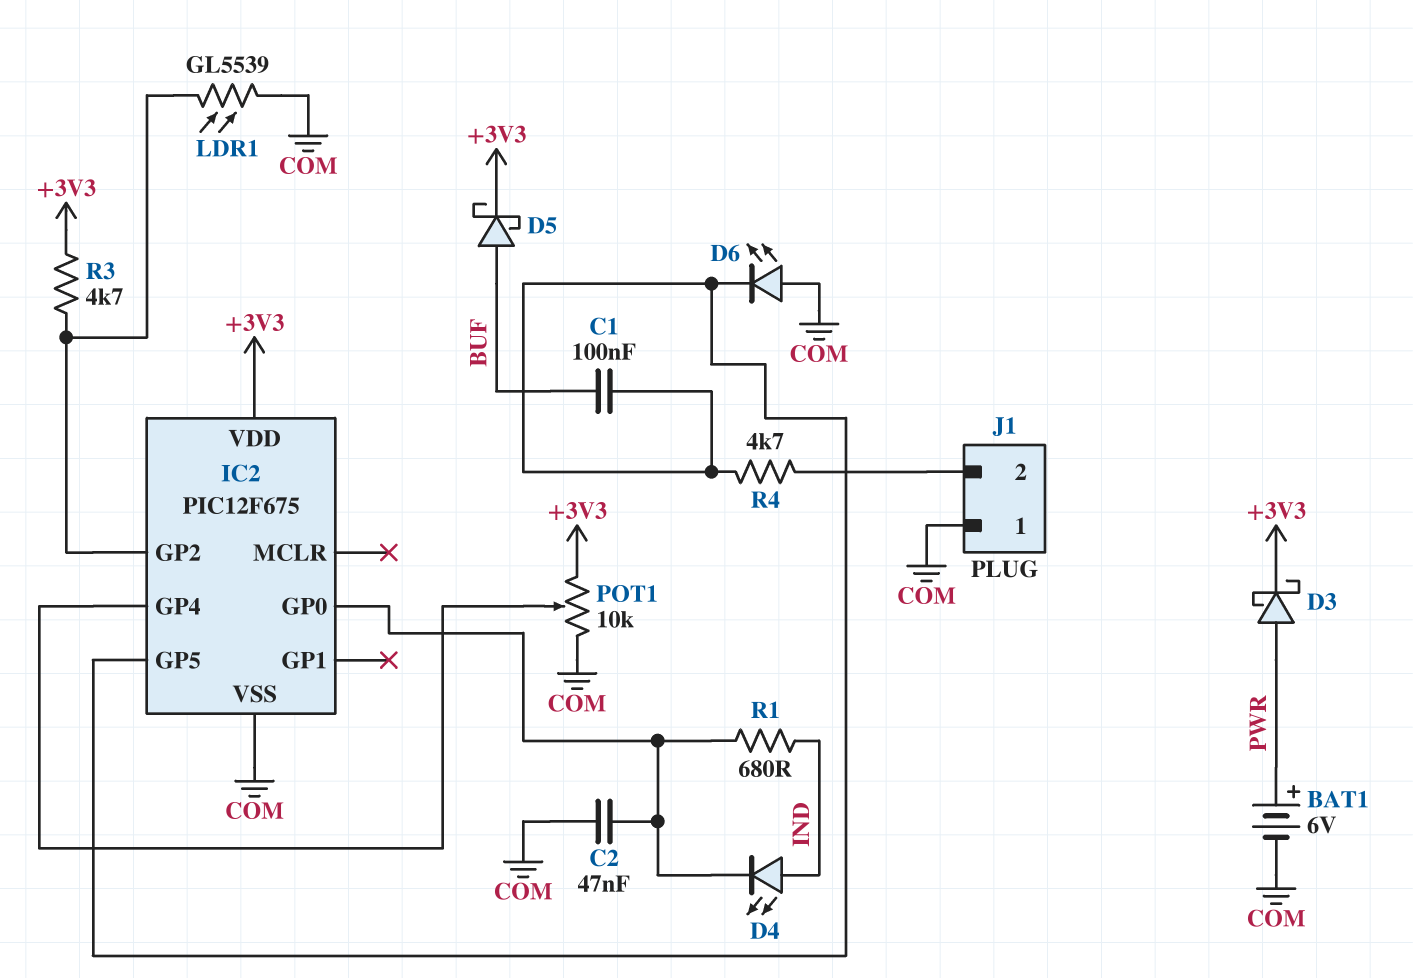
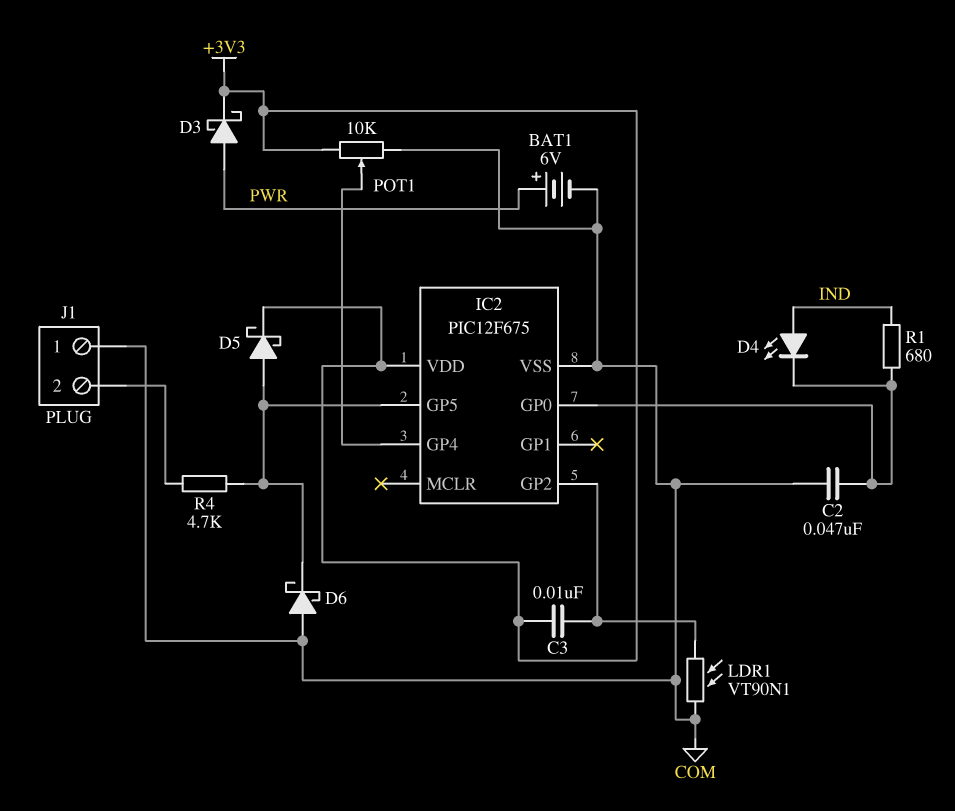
C1: 100nF (BUF, IC2/GP5) -> none
C3: none -> 10nF (+3V3, IC2/GP2)
D5: schottky (A BUF, K +3V3) -> schottky (A IC2/GP5, K +3V3)
D6: LED (A COM, K IC2/GP5) -> schottky (A COM, K IC2/GP5)
LDR1: GL5539 (COM, IC2/GP2) -> VT90N1 (COM, IC2/GP2)
R3: 4.7k (+3V3, IC2/GP2) -> none

